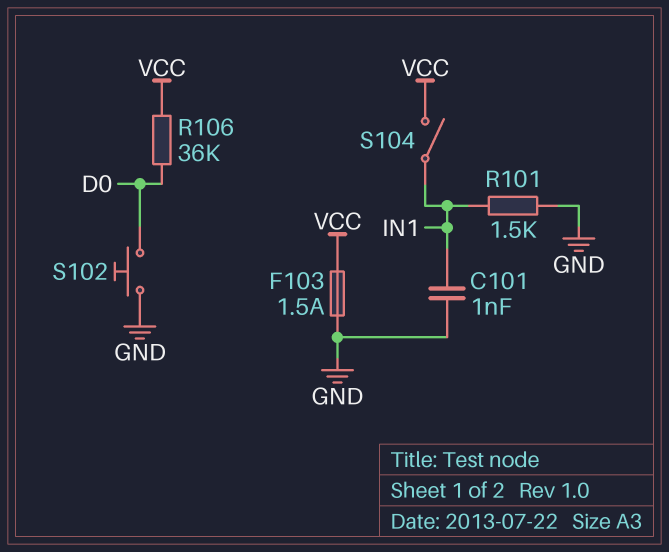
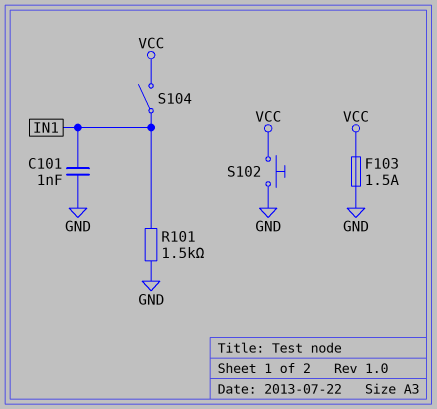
R106: 36k (D0, VCC) -> none
S102: button (D0, GND) -> button (GND, VCC)

